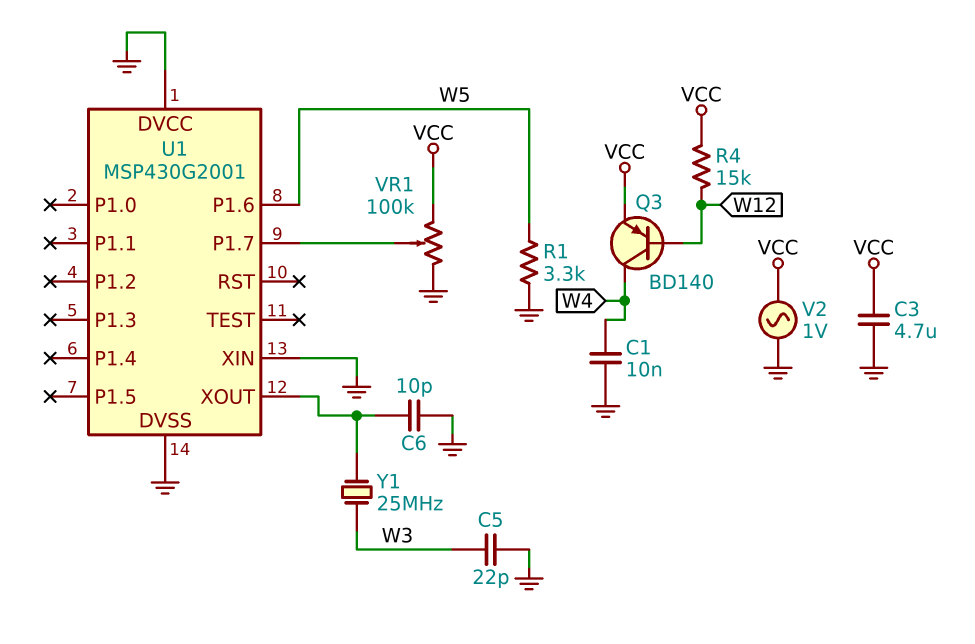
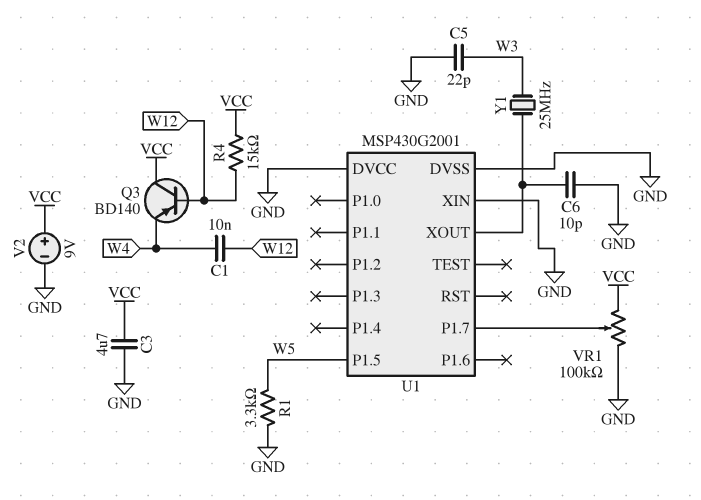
C1: 10nF (GND, W4) -> 10nF (W4, W12)
Q3: PNP BD140 (B W12, C W4, E VCC) -> PNP BD140 (B W12, C VCC, E W4)
U1 pin P1.5: none -> W5
U1 pin P1.6: W5 -> none
V2: AC 1V (GND, VCC) -> 9V (plus VCC, minus GND)

